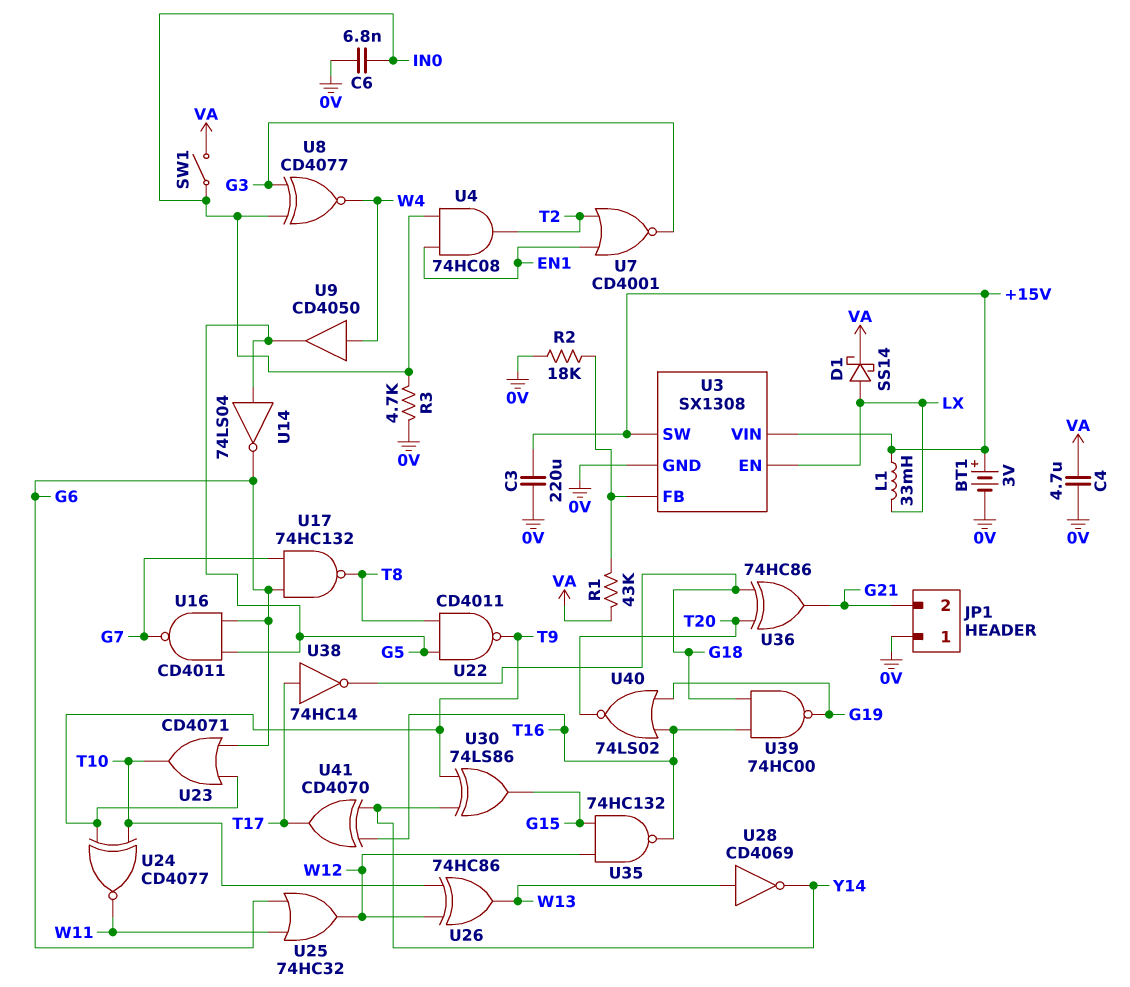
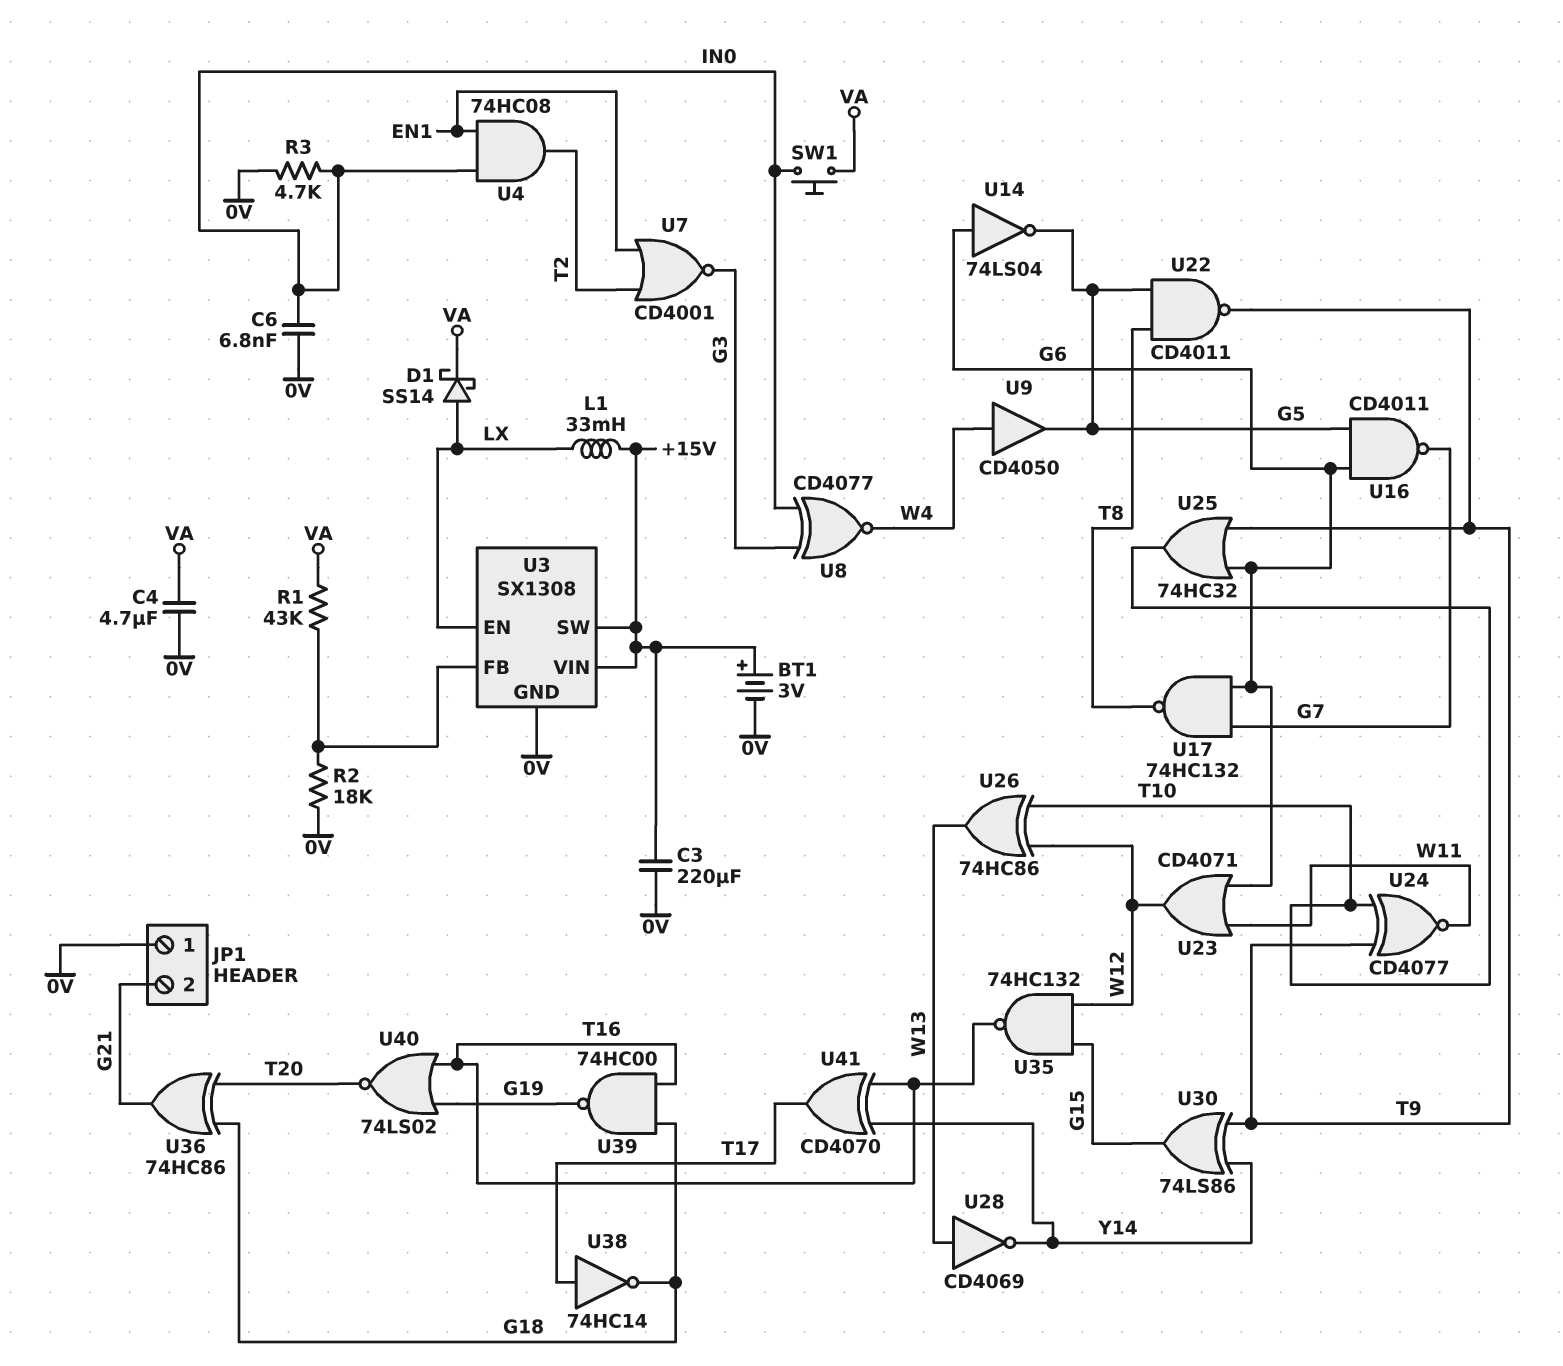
SW1: switch (IN0, VA) -> button (IN0, VA)
U14: NOT 74LS04 (in G5, out G6) -> NOT 74LS04 (in G6, out G5)
U23: OR CD4071 (in G6, in T9, out T10) -> OR CD4071 (in G6, in W11, out W12)
U25: OR 74HC32 (in G6, in W11, out W12) -> OR 74HC32 (in G6, in T9, out T10)

